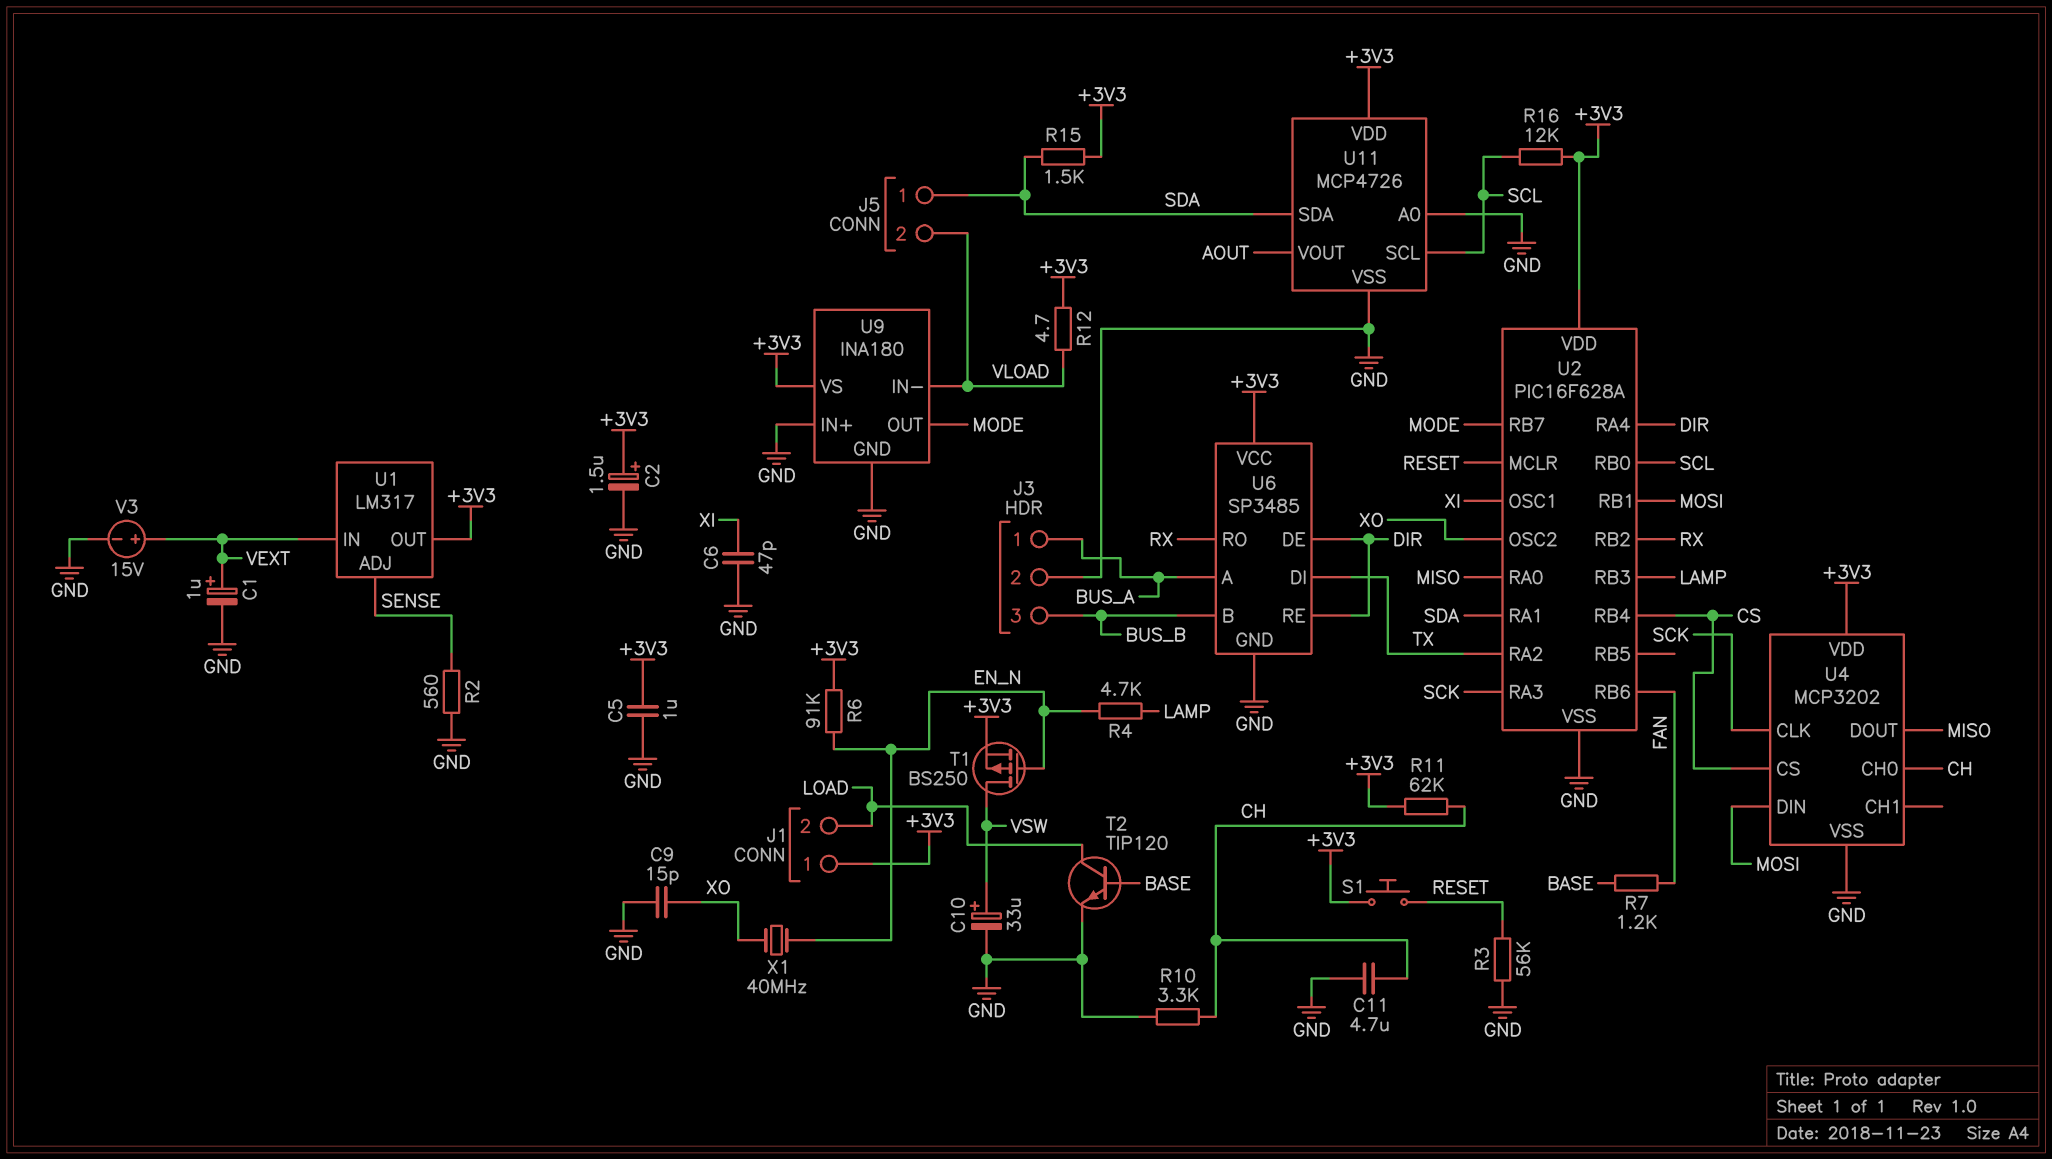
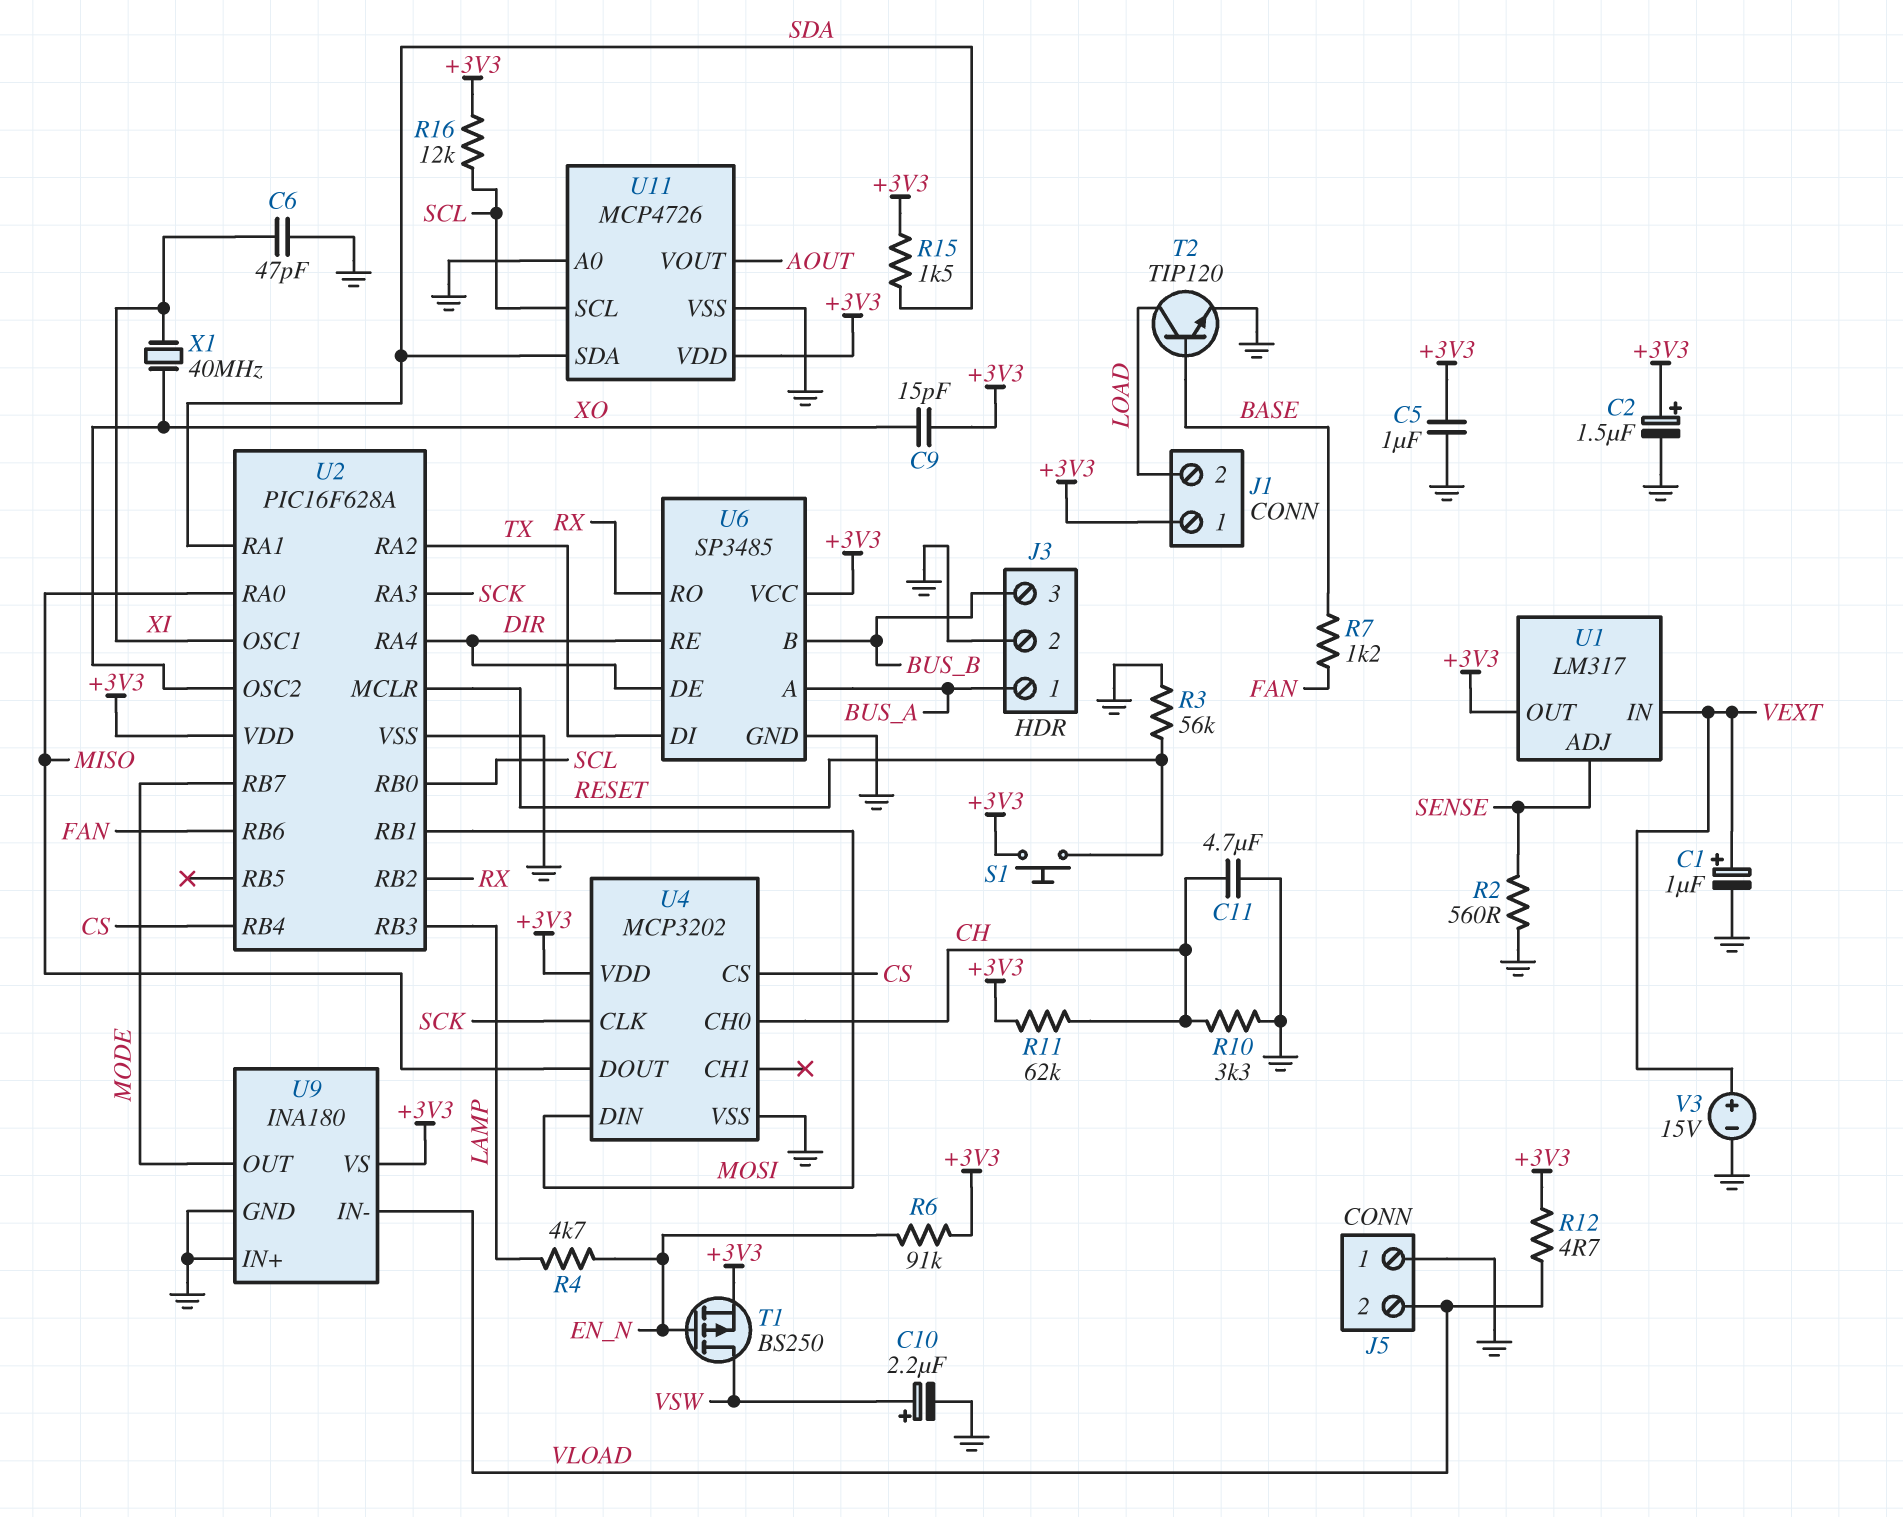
C9: 15pF (GND, XO) -> 15pF (+3V3, XO)
C10: 33uF (plus VSW, minus GND) -> 2.2uF (plus VSW, minus GND)
J5 pin 1: SDA -> GND
X1: 40MHz (EN_N, XO) -> 40MHz (XI, XO)

